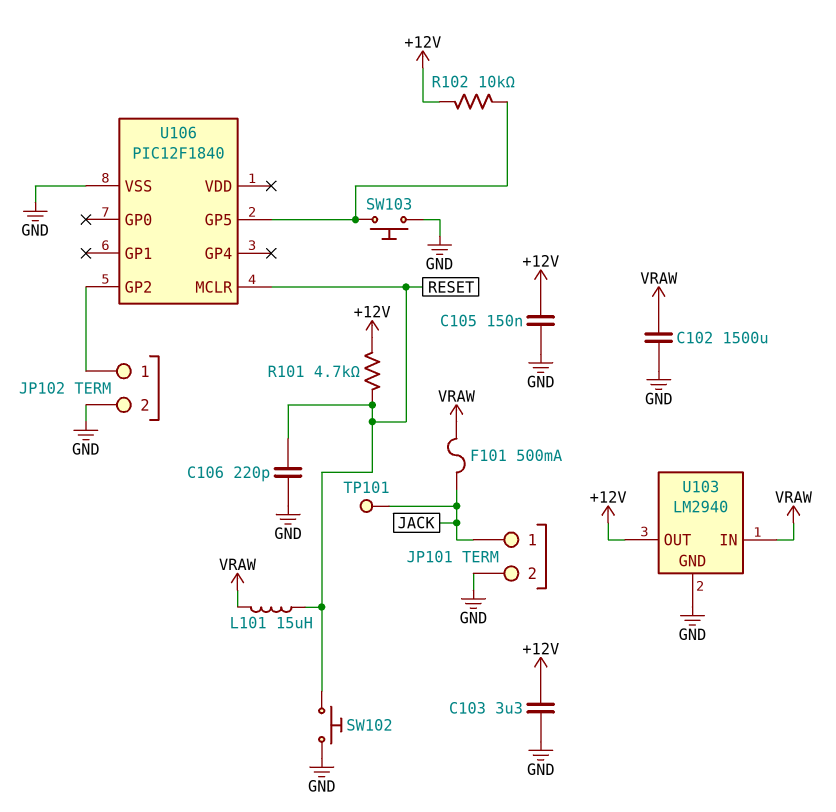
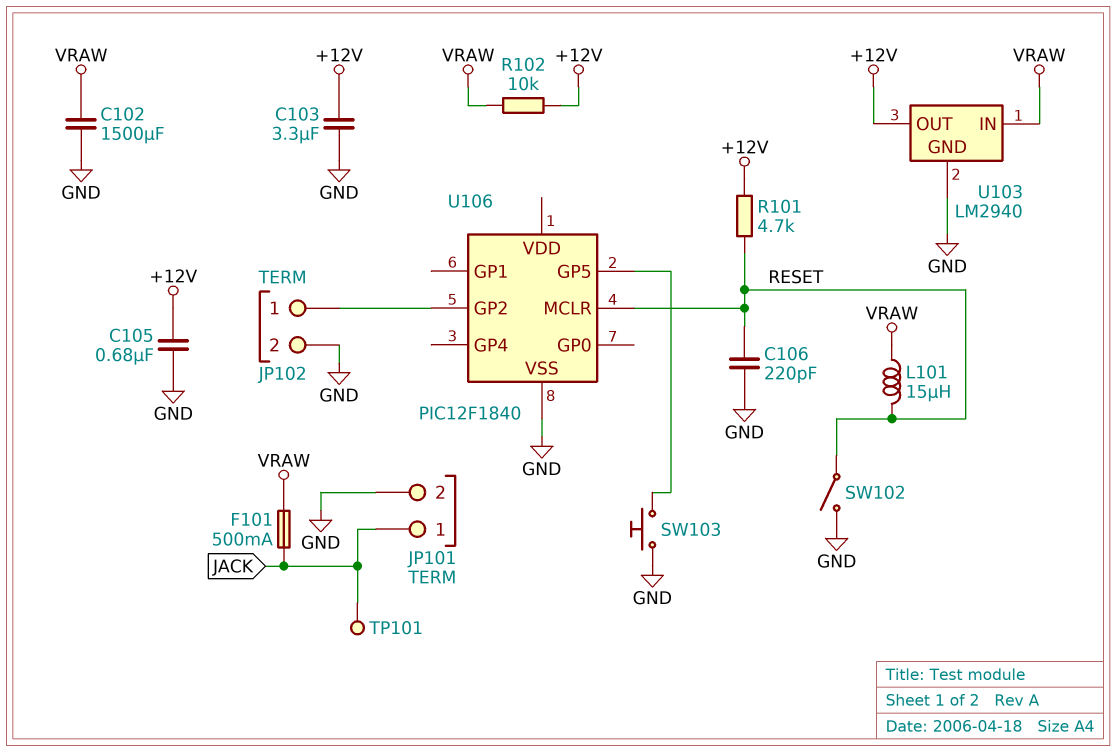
C105: 150nF (+12V, GND) -> 680nF (+12V, GND)
R102: 10k (+12V, U106/GP5) -> 10k (+12V, VRAW)
SW102: button (GND, RESET) -> switch (GND, RESET)

